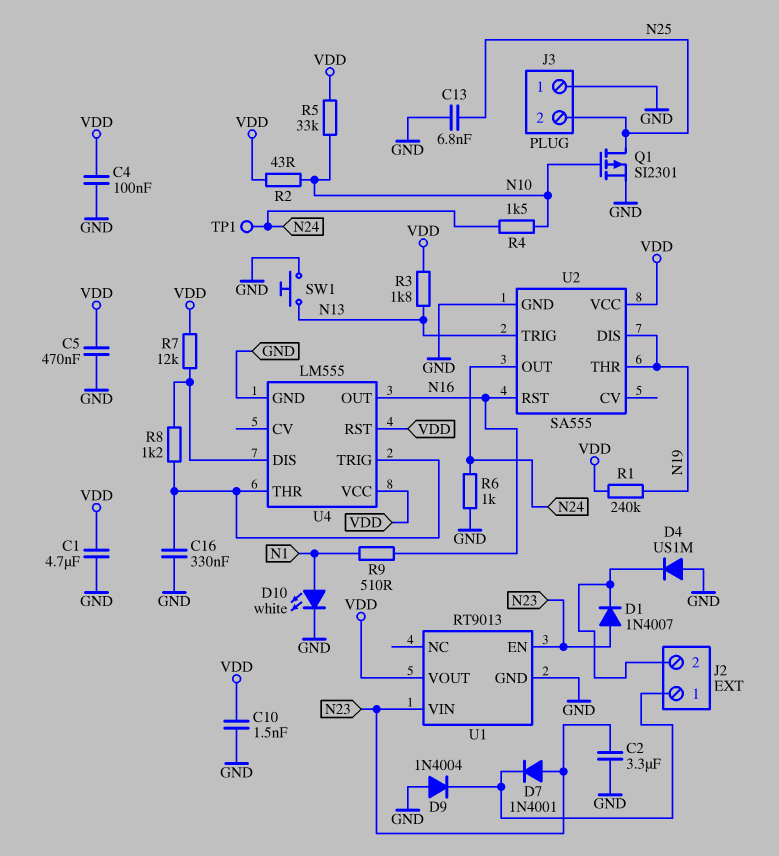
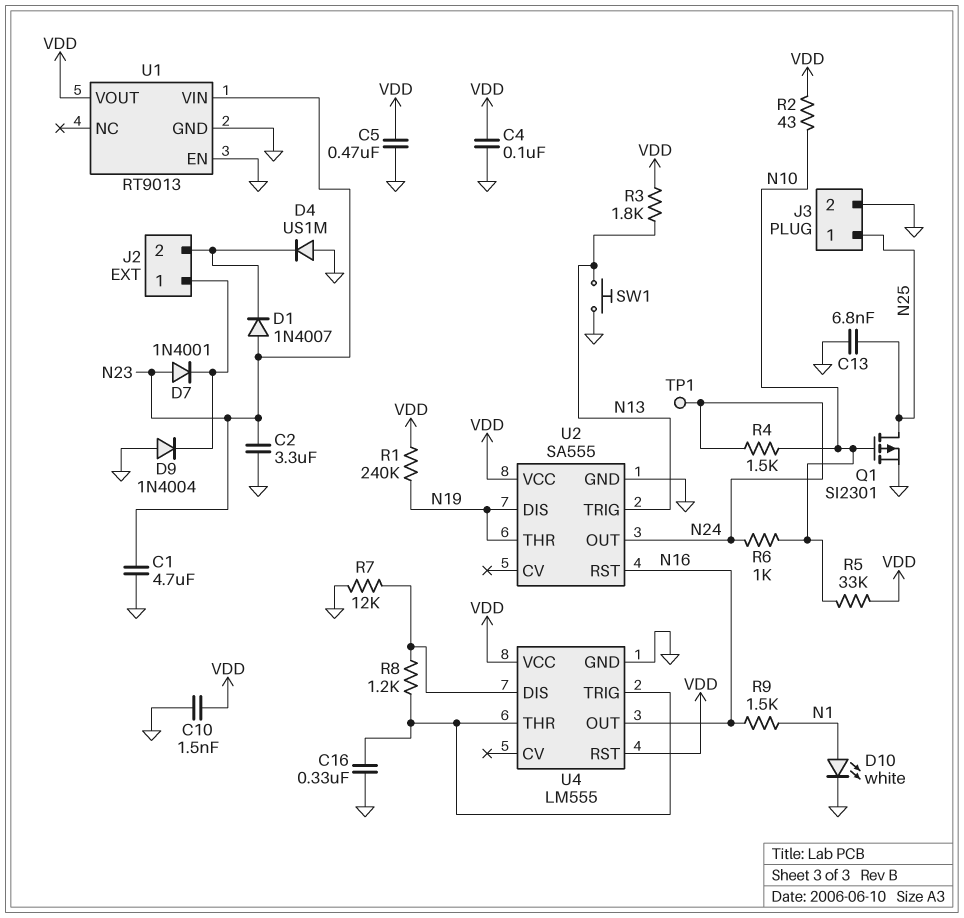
C1: 4.7uF (GND, VDD) -> 4.7uF (GND, N23)
J3 pin 1: GND -> N25
J3 pin 2: N25 -> GND
R6: 1k (GND, N24) -> 1k (N10, N24)
R7: 12k (U4/DIS, VDD) -> 12k (GND, U4/DIS)
R9: 510 (N1, N16) -> 1.5k (N1, N16)
U1 pin EN: N23 -> GND

